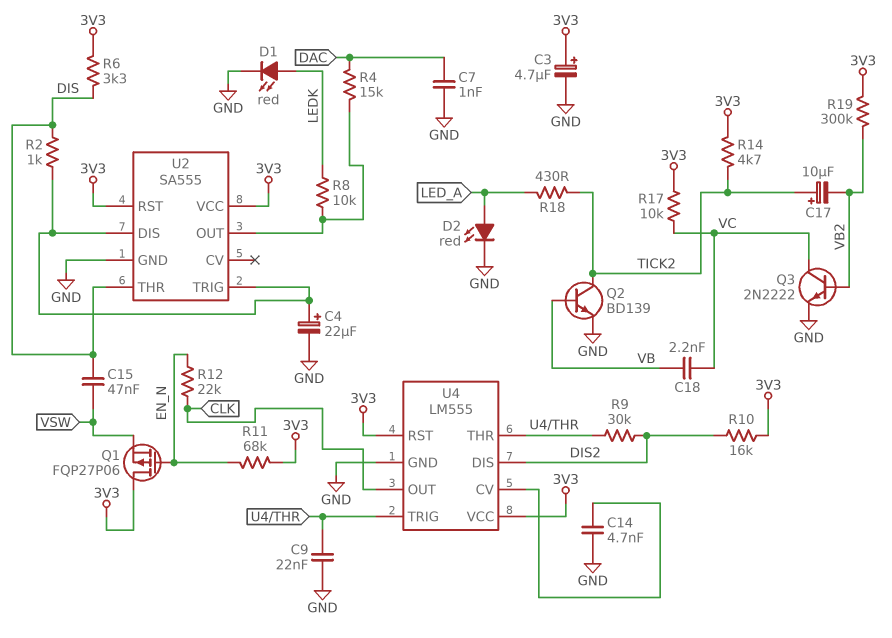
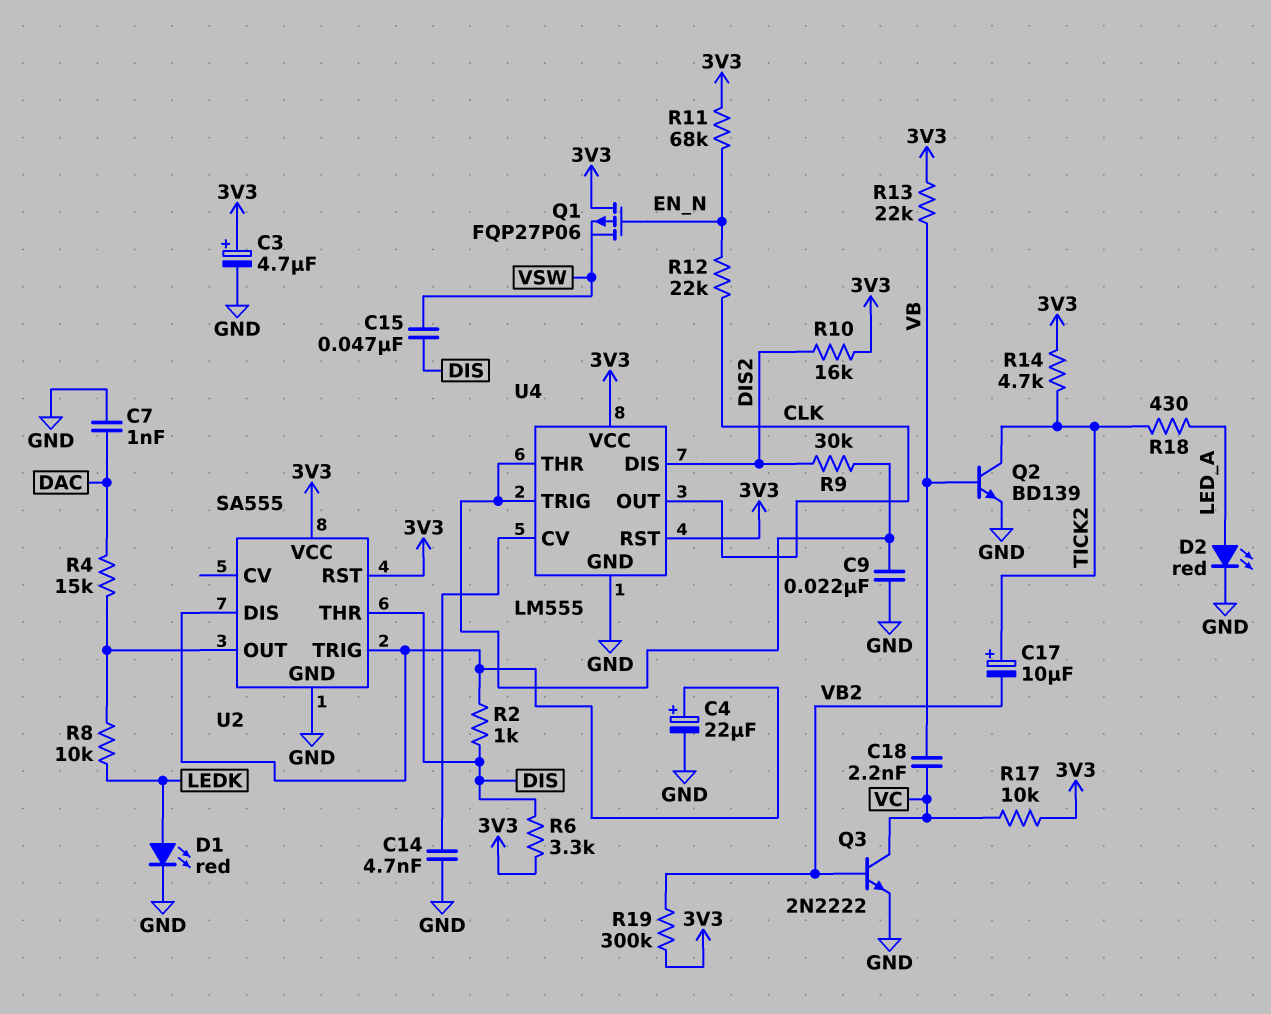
R13: none -> 22k (3V3, VB)

